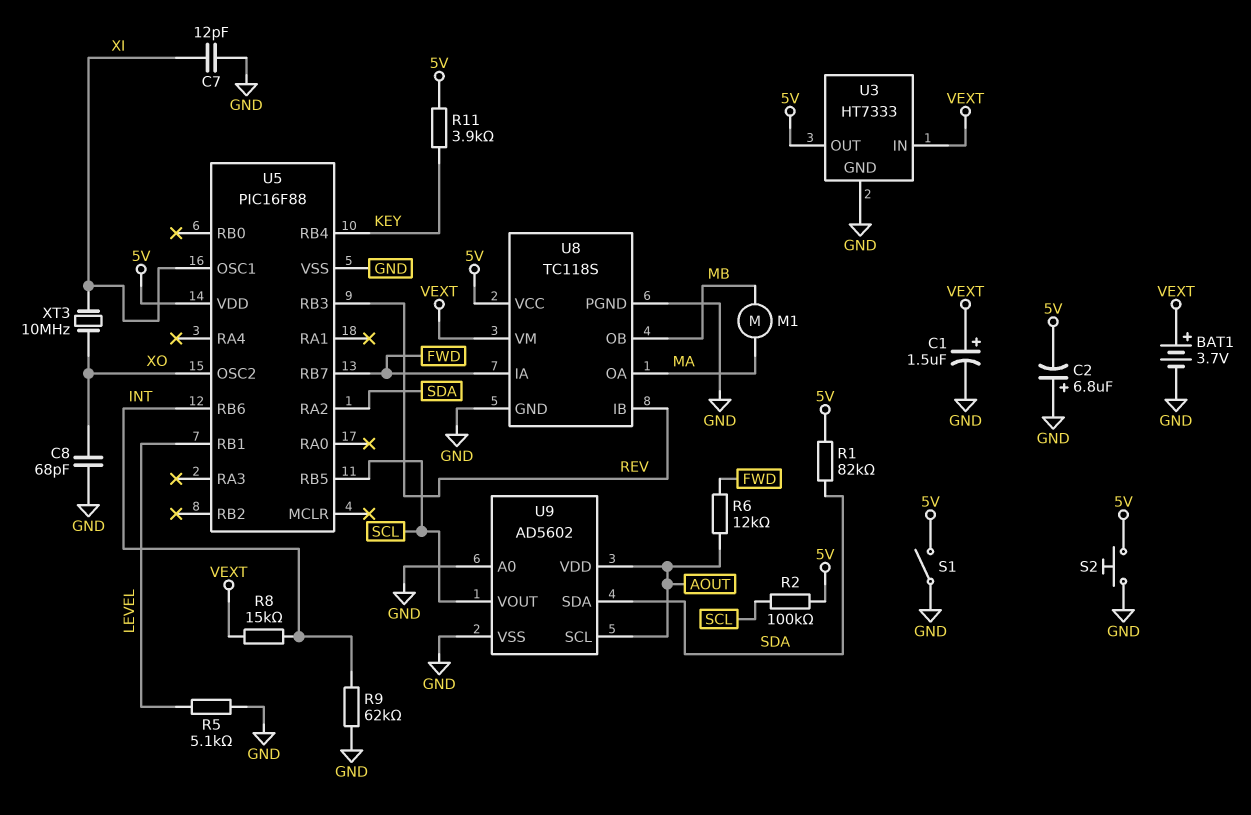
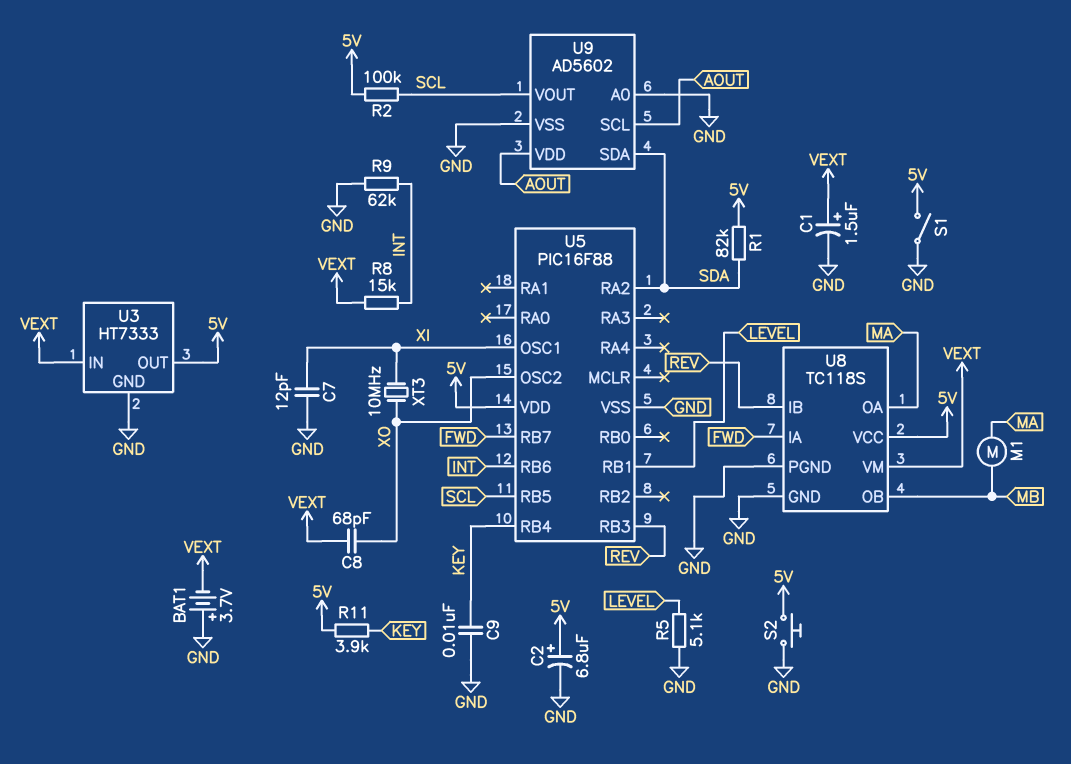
BAT1: 3.7V (plus VEXT, minus GND) -> 3.7V (plus GND, minus VEXT)
C2: 6.8uF (plus GND, minus 5V) -> 6.8uF (plus 5V, minus GND)
C8: 68pF (GND, XO) -> 68pF (VEXT, XO)
C9: none -> 10nF (GND, KEY)
R6: 12k (AOUT, FWD) -> none

